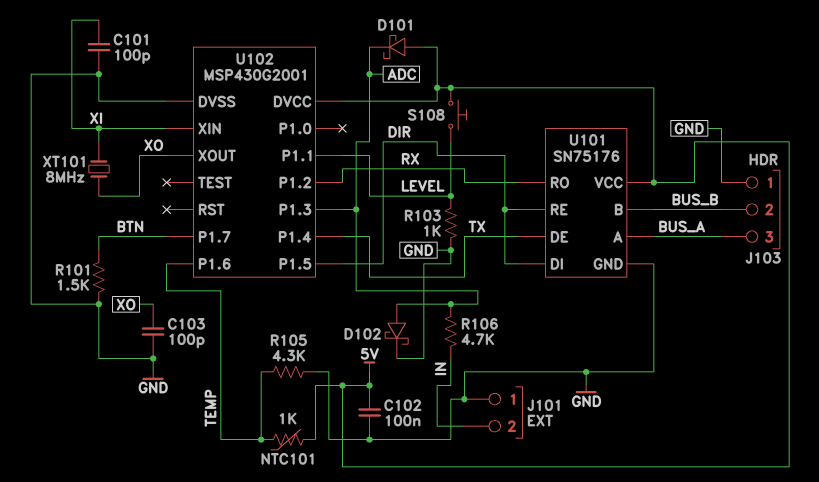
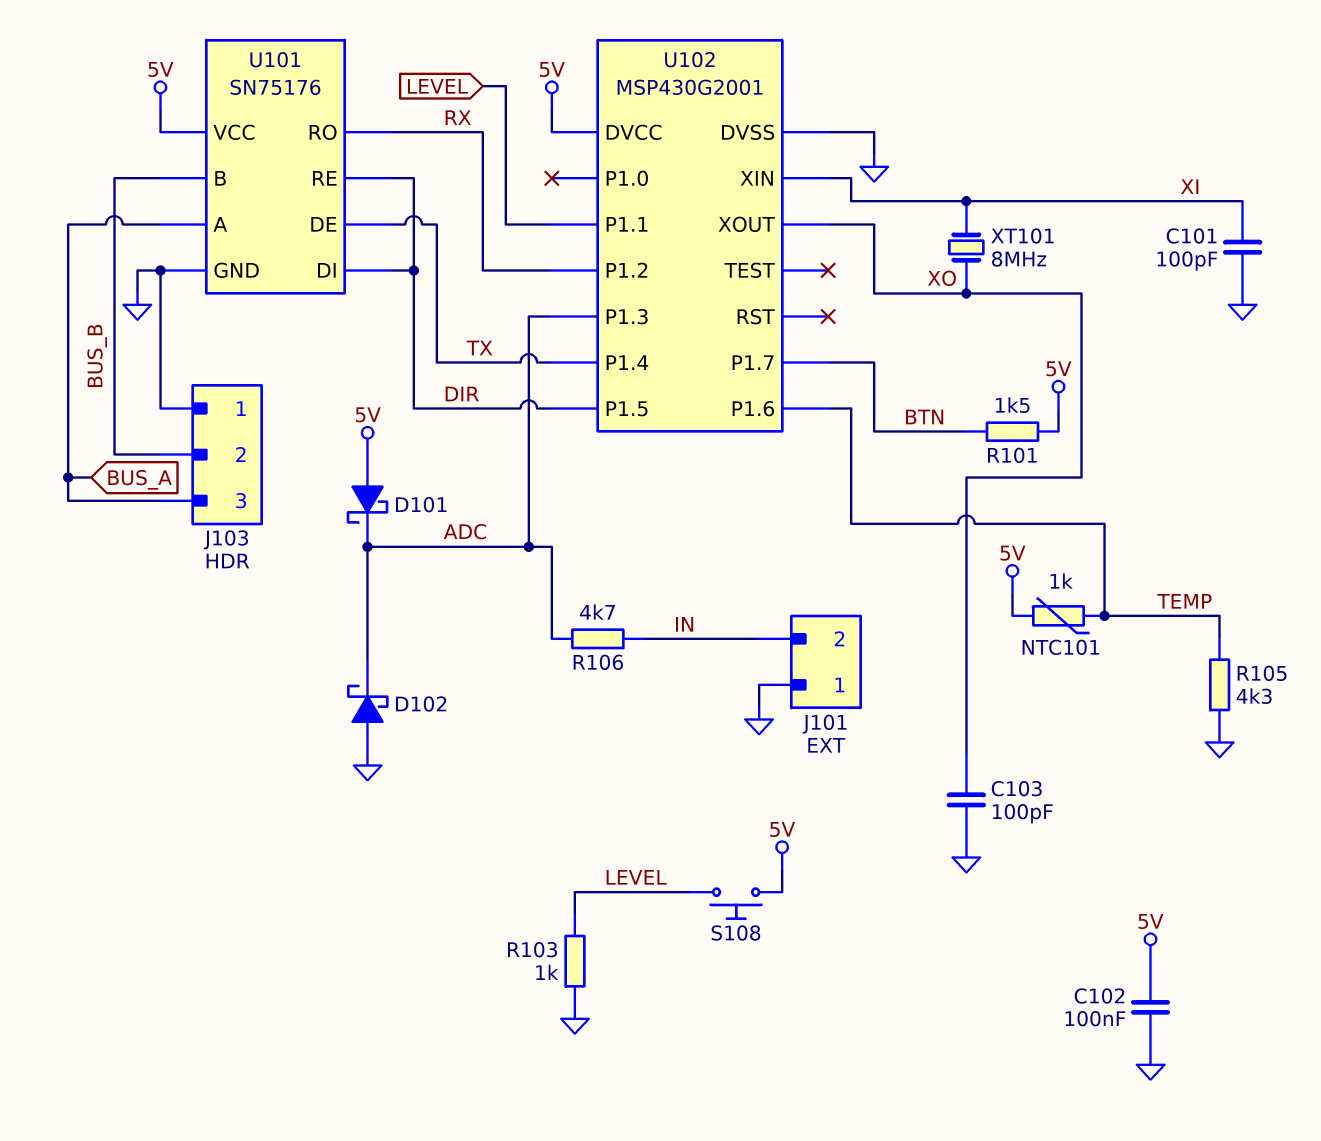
D102: schottky (A ADC, K GND) -> schottky (A GND, K ADC)
R101: 1.5k (BTN, GND) -> 1.5k (5V, BTN)

